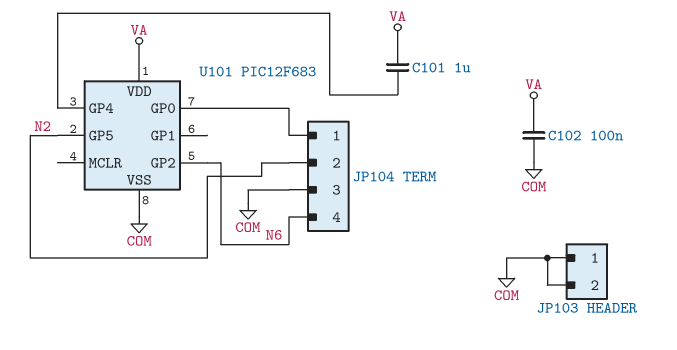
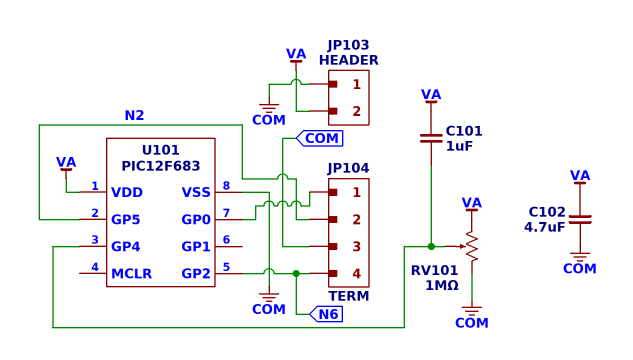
C102: 100nF (COM, VA) -> 4.7uF (COM, VA)
JP103 pin 2: COM -> VA
RV101: none -> 1M (COM, VA, wiper U101/GP4)

